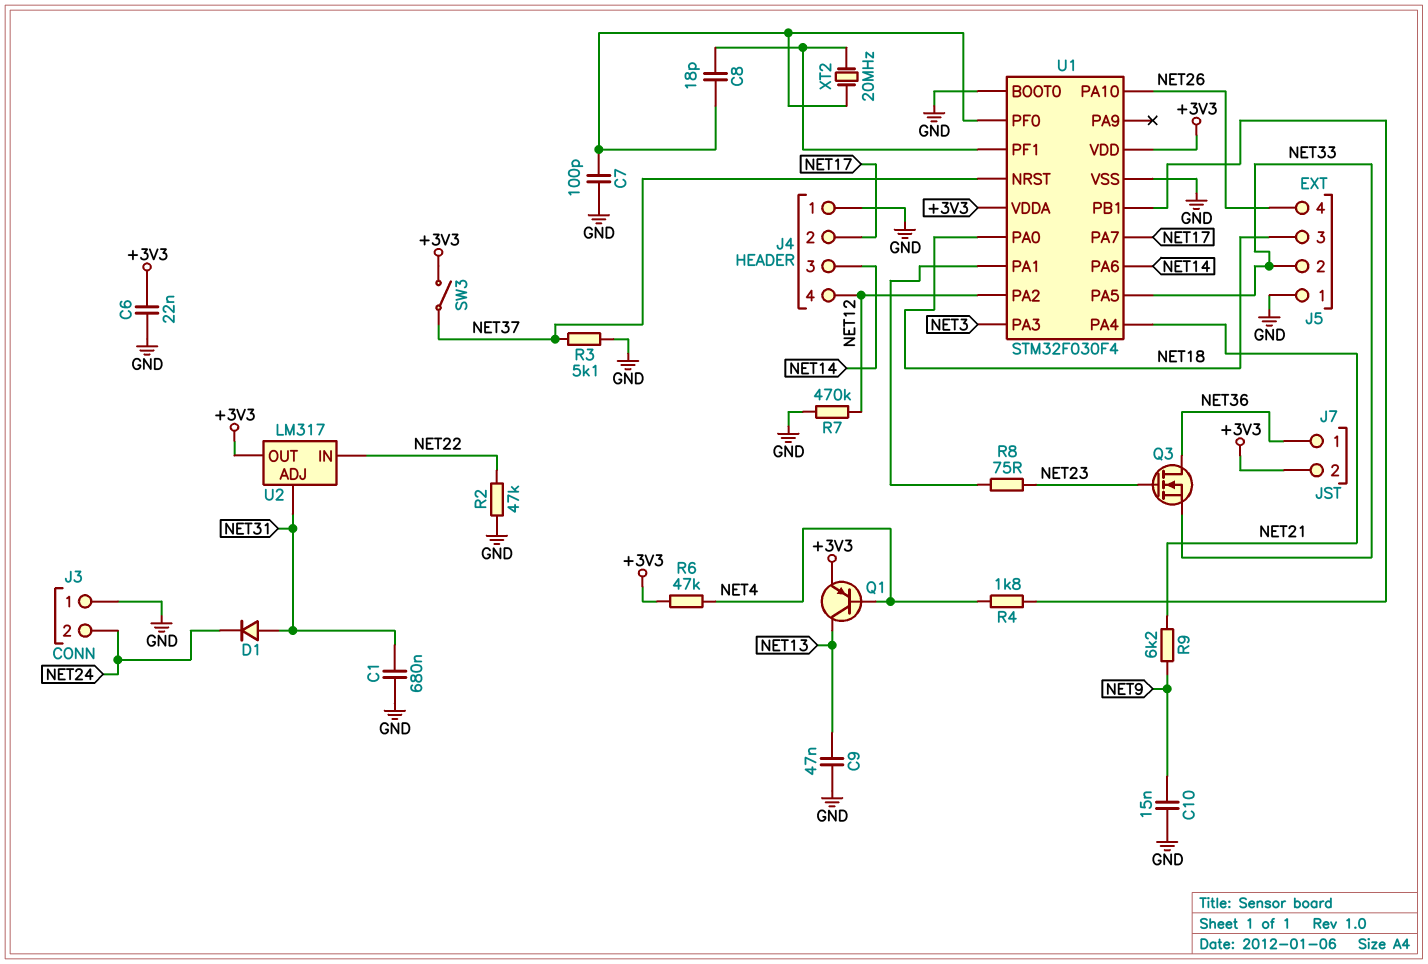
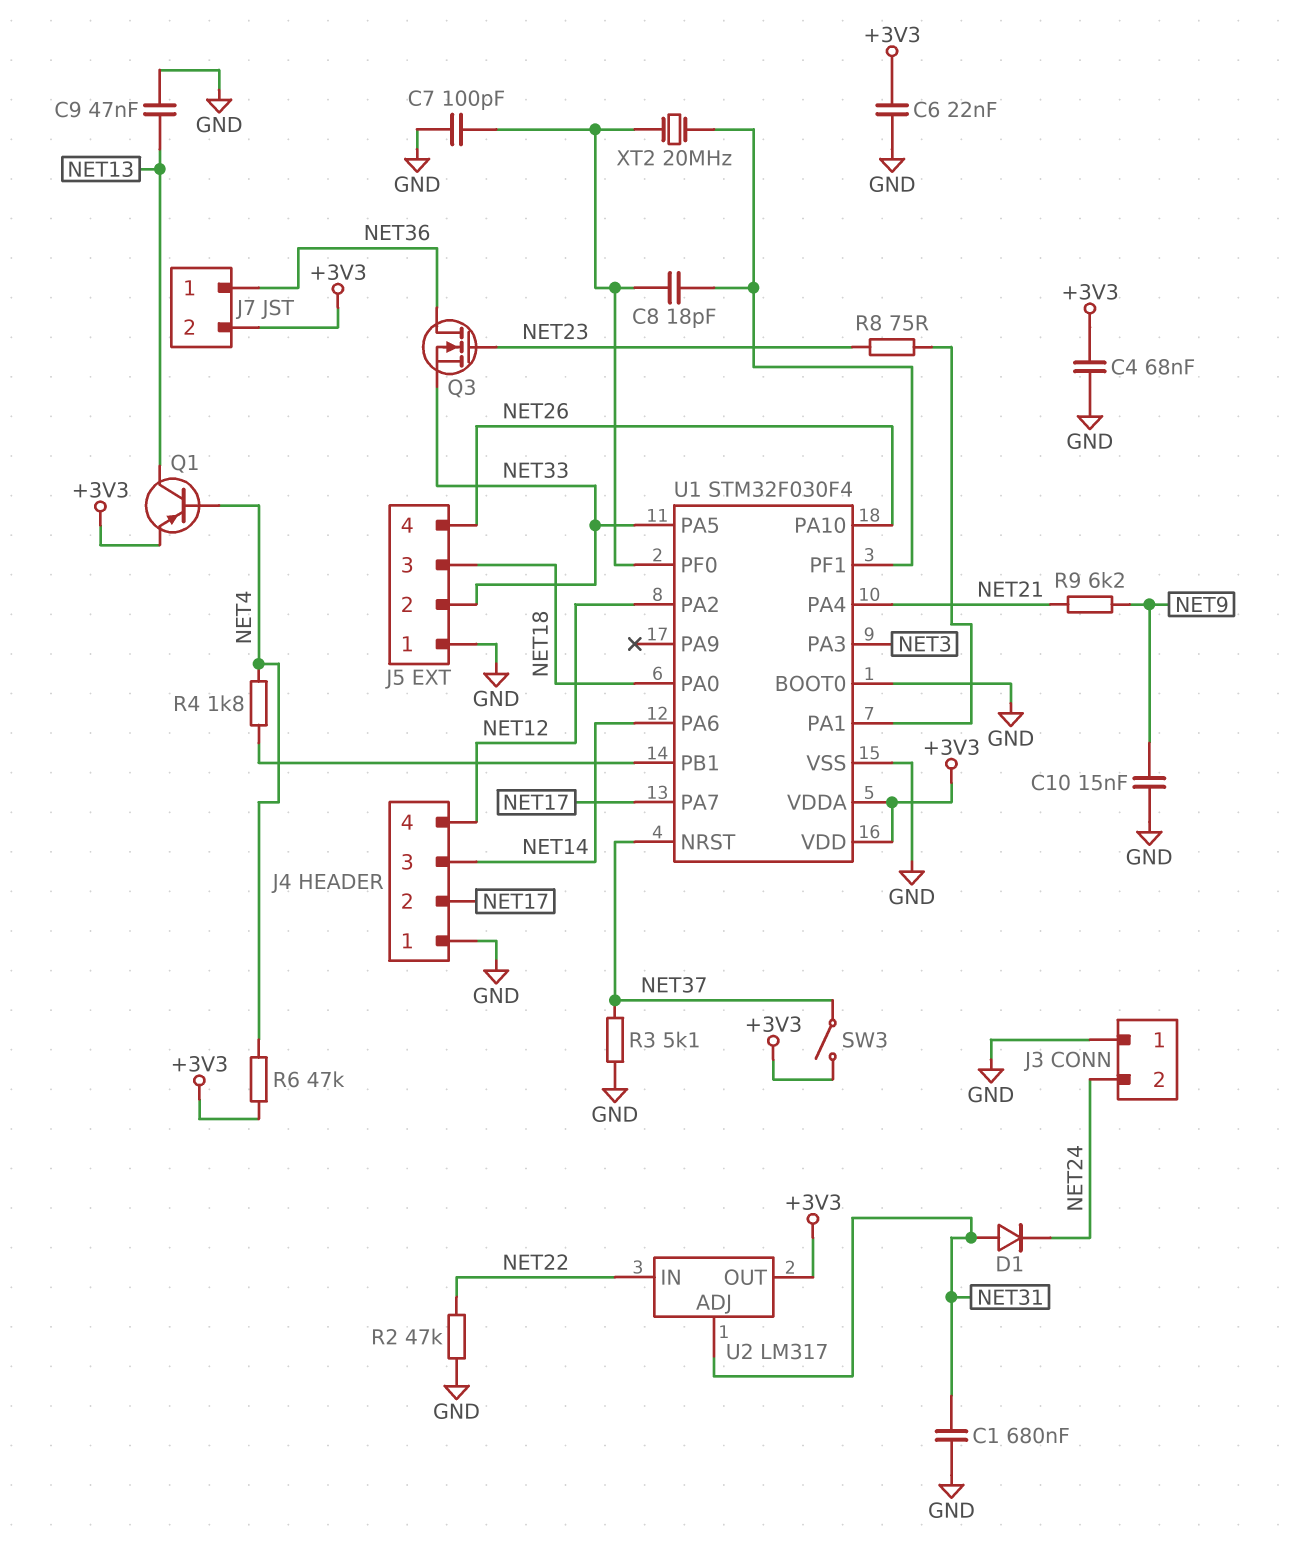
C4: none -> 68nF (+3V3, GND)
R7: 470k (GND, NET12) -> none

